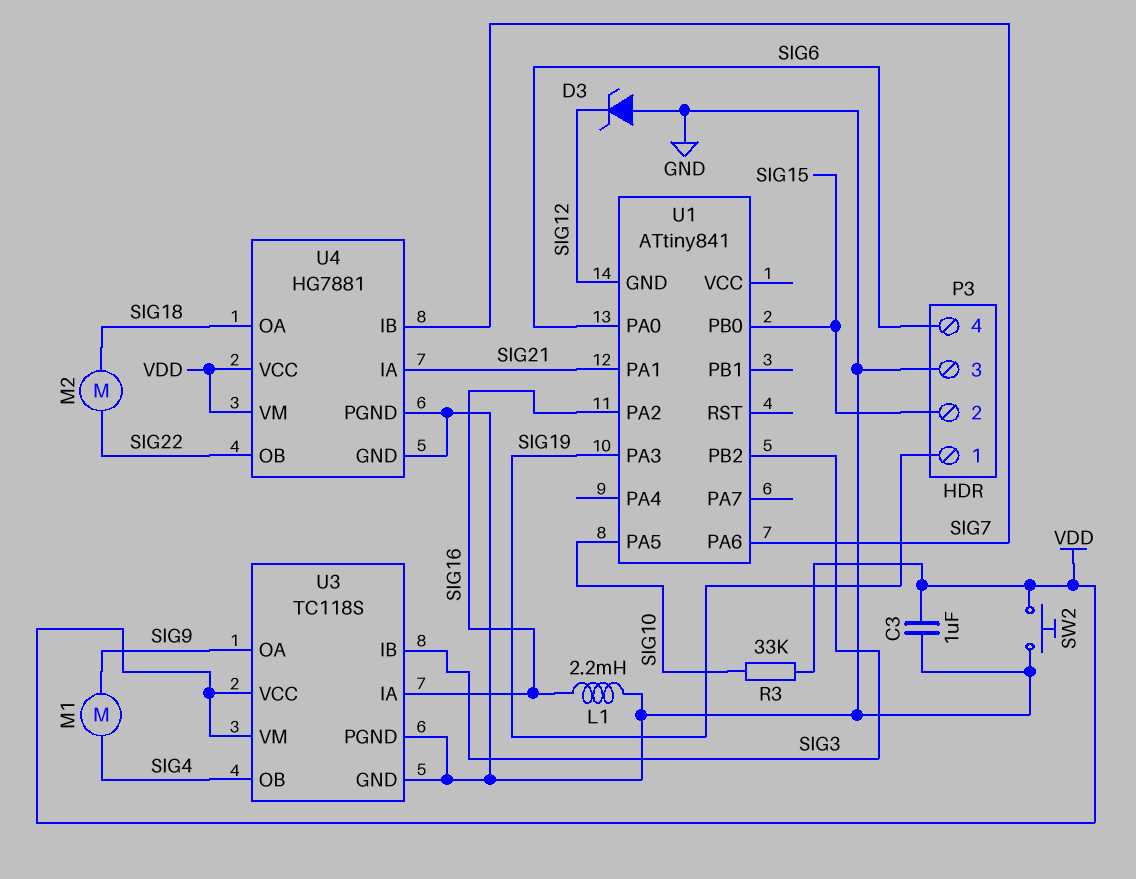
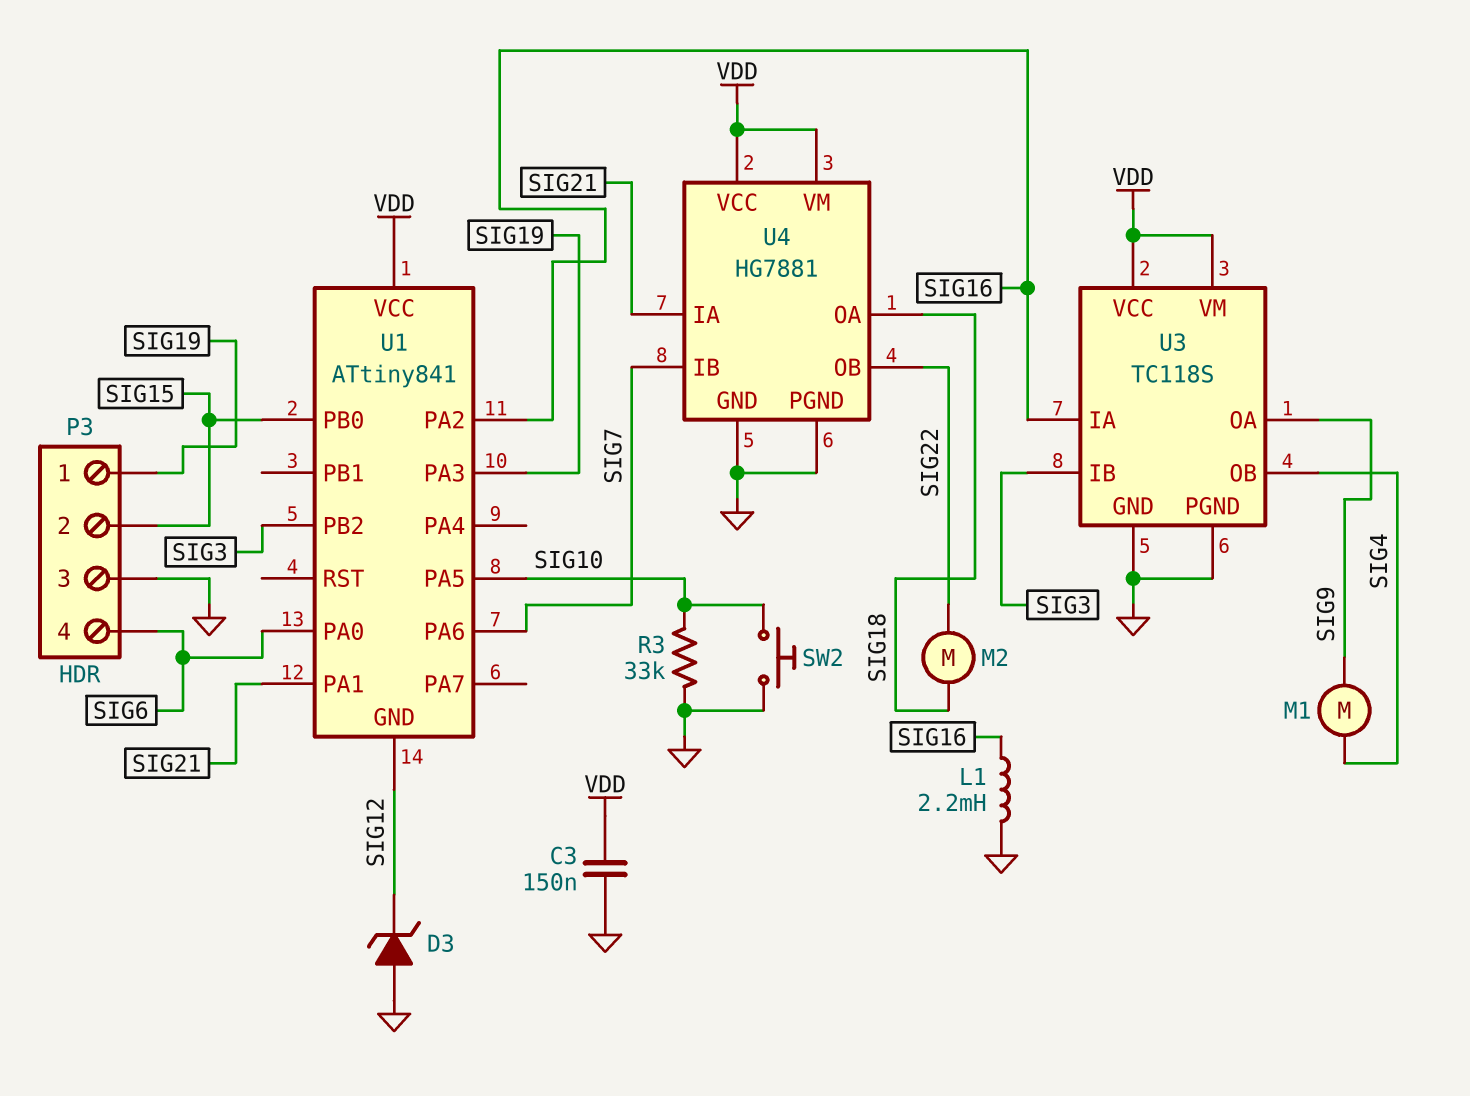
C3: 1uF (GND, VDD) -> 150nF (GND, VDD)
R3: 33k (SIG10, VDD) -> 33k (GND, SIG10)
SW2: button (GND, VDD) -> button (GND, SIG10)
U1 pin VCC: none -> VDD

